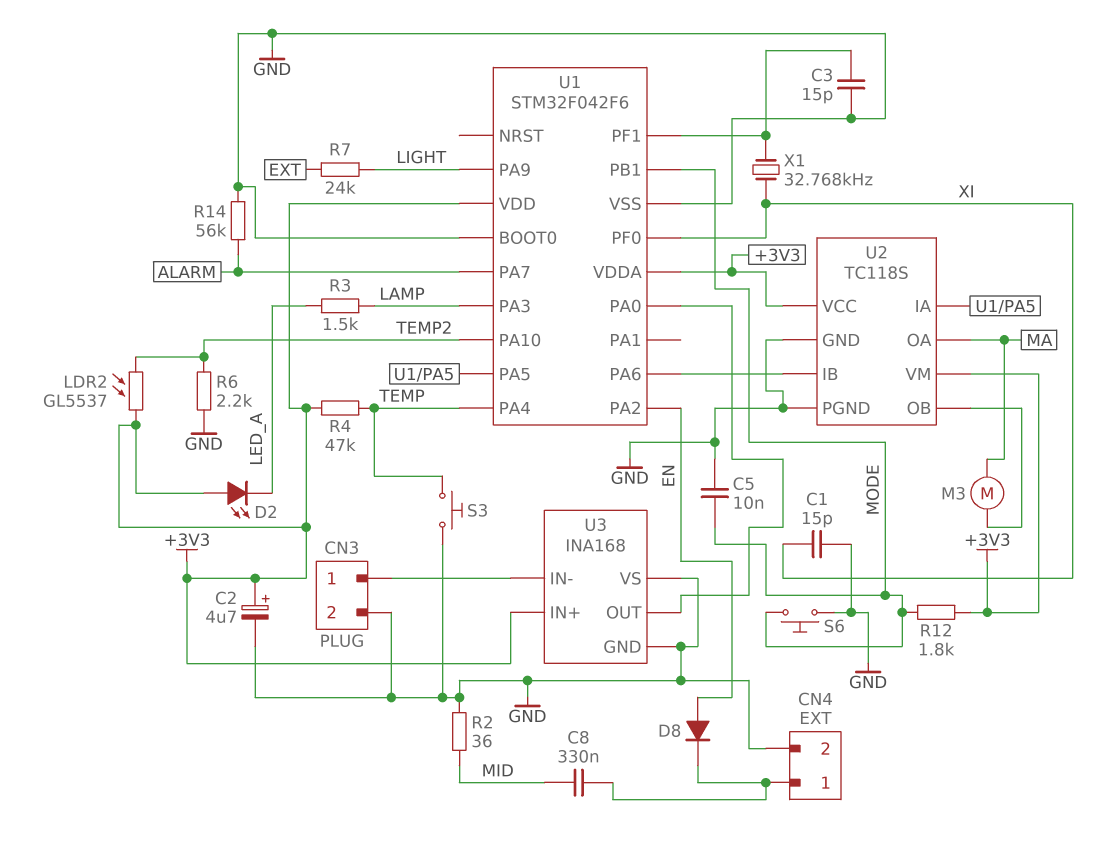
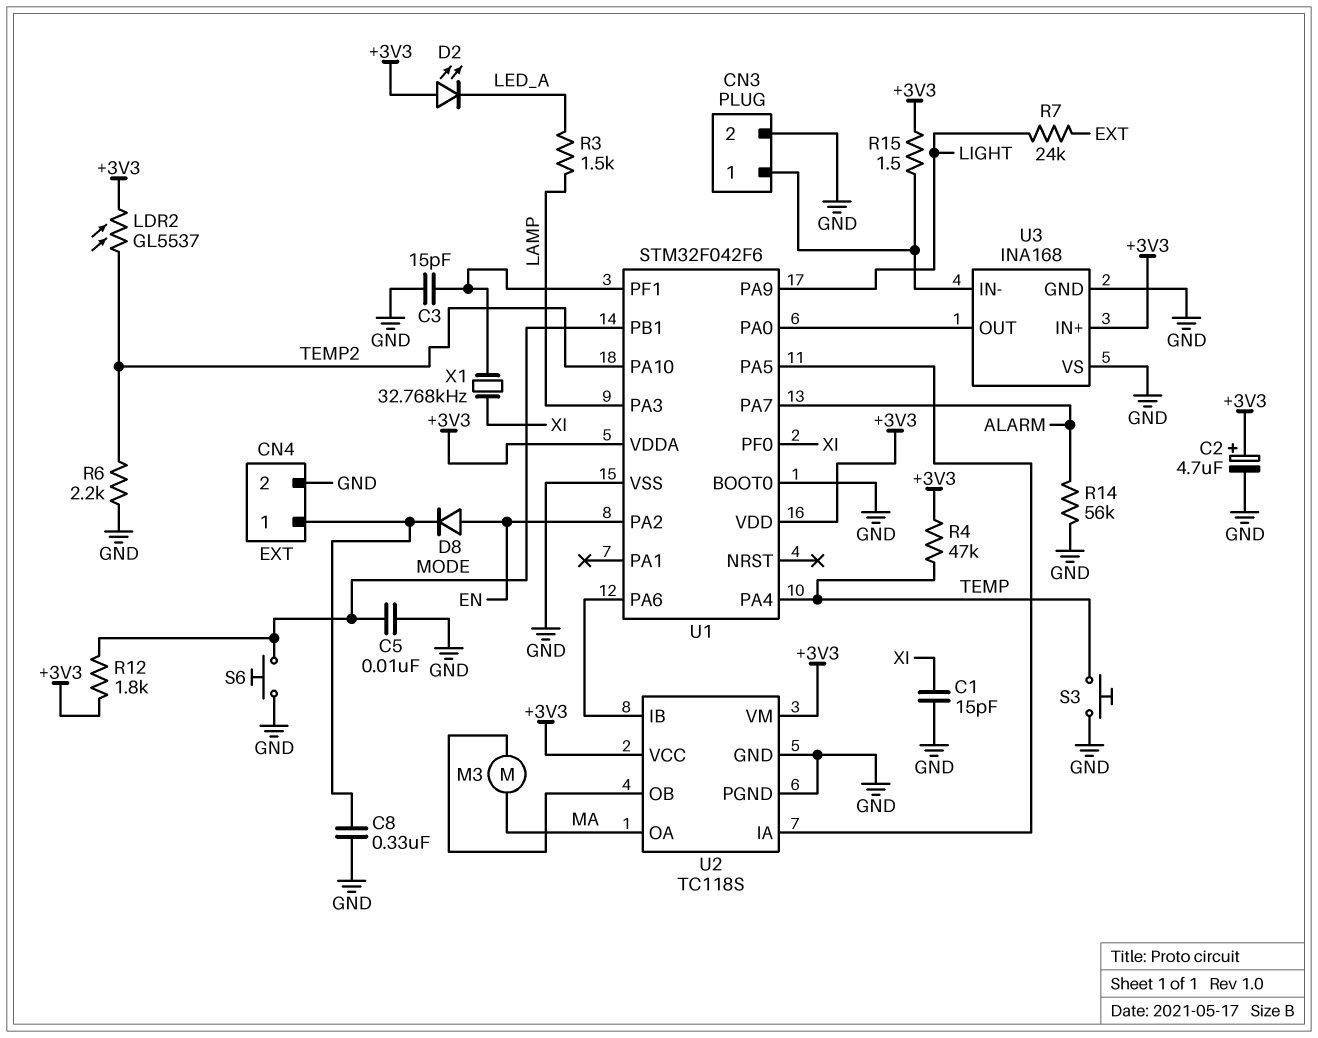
C8: 330nF (CN4/1, MID) -> 330nF (CN4/1, GND)
R2: 36 (GND, MID) -> none
R15: none -> 1.5 (+3V3, CN3/1)

